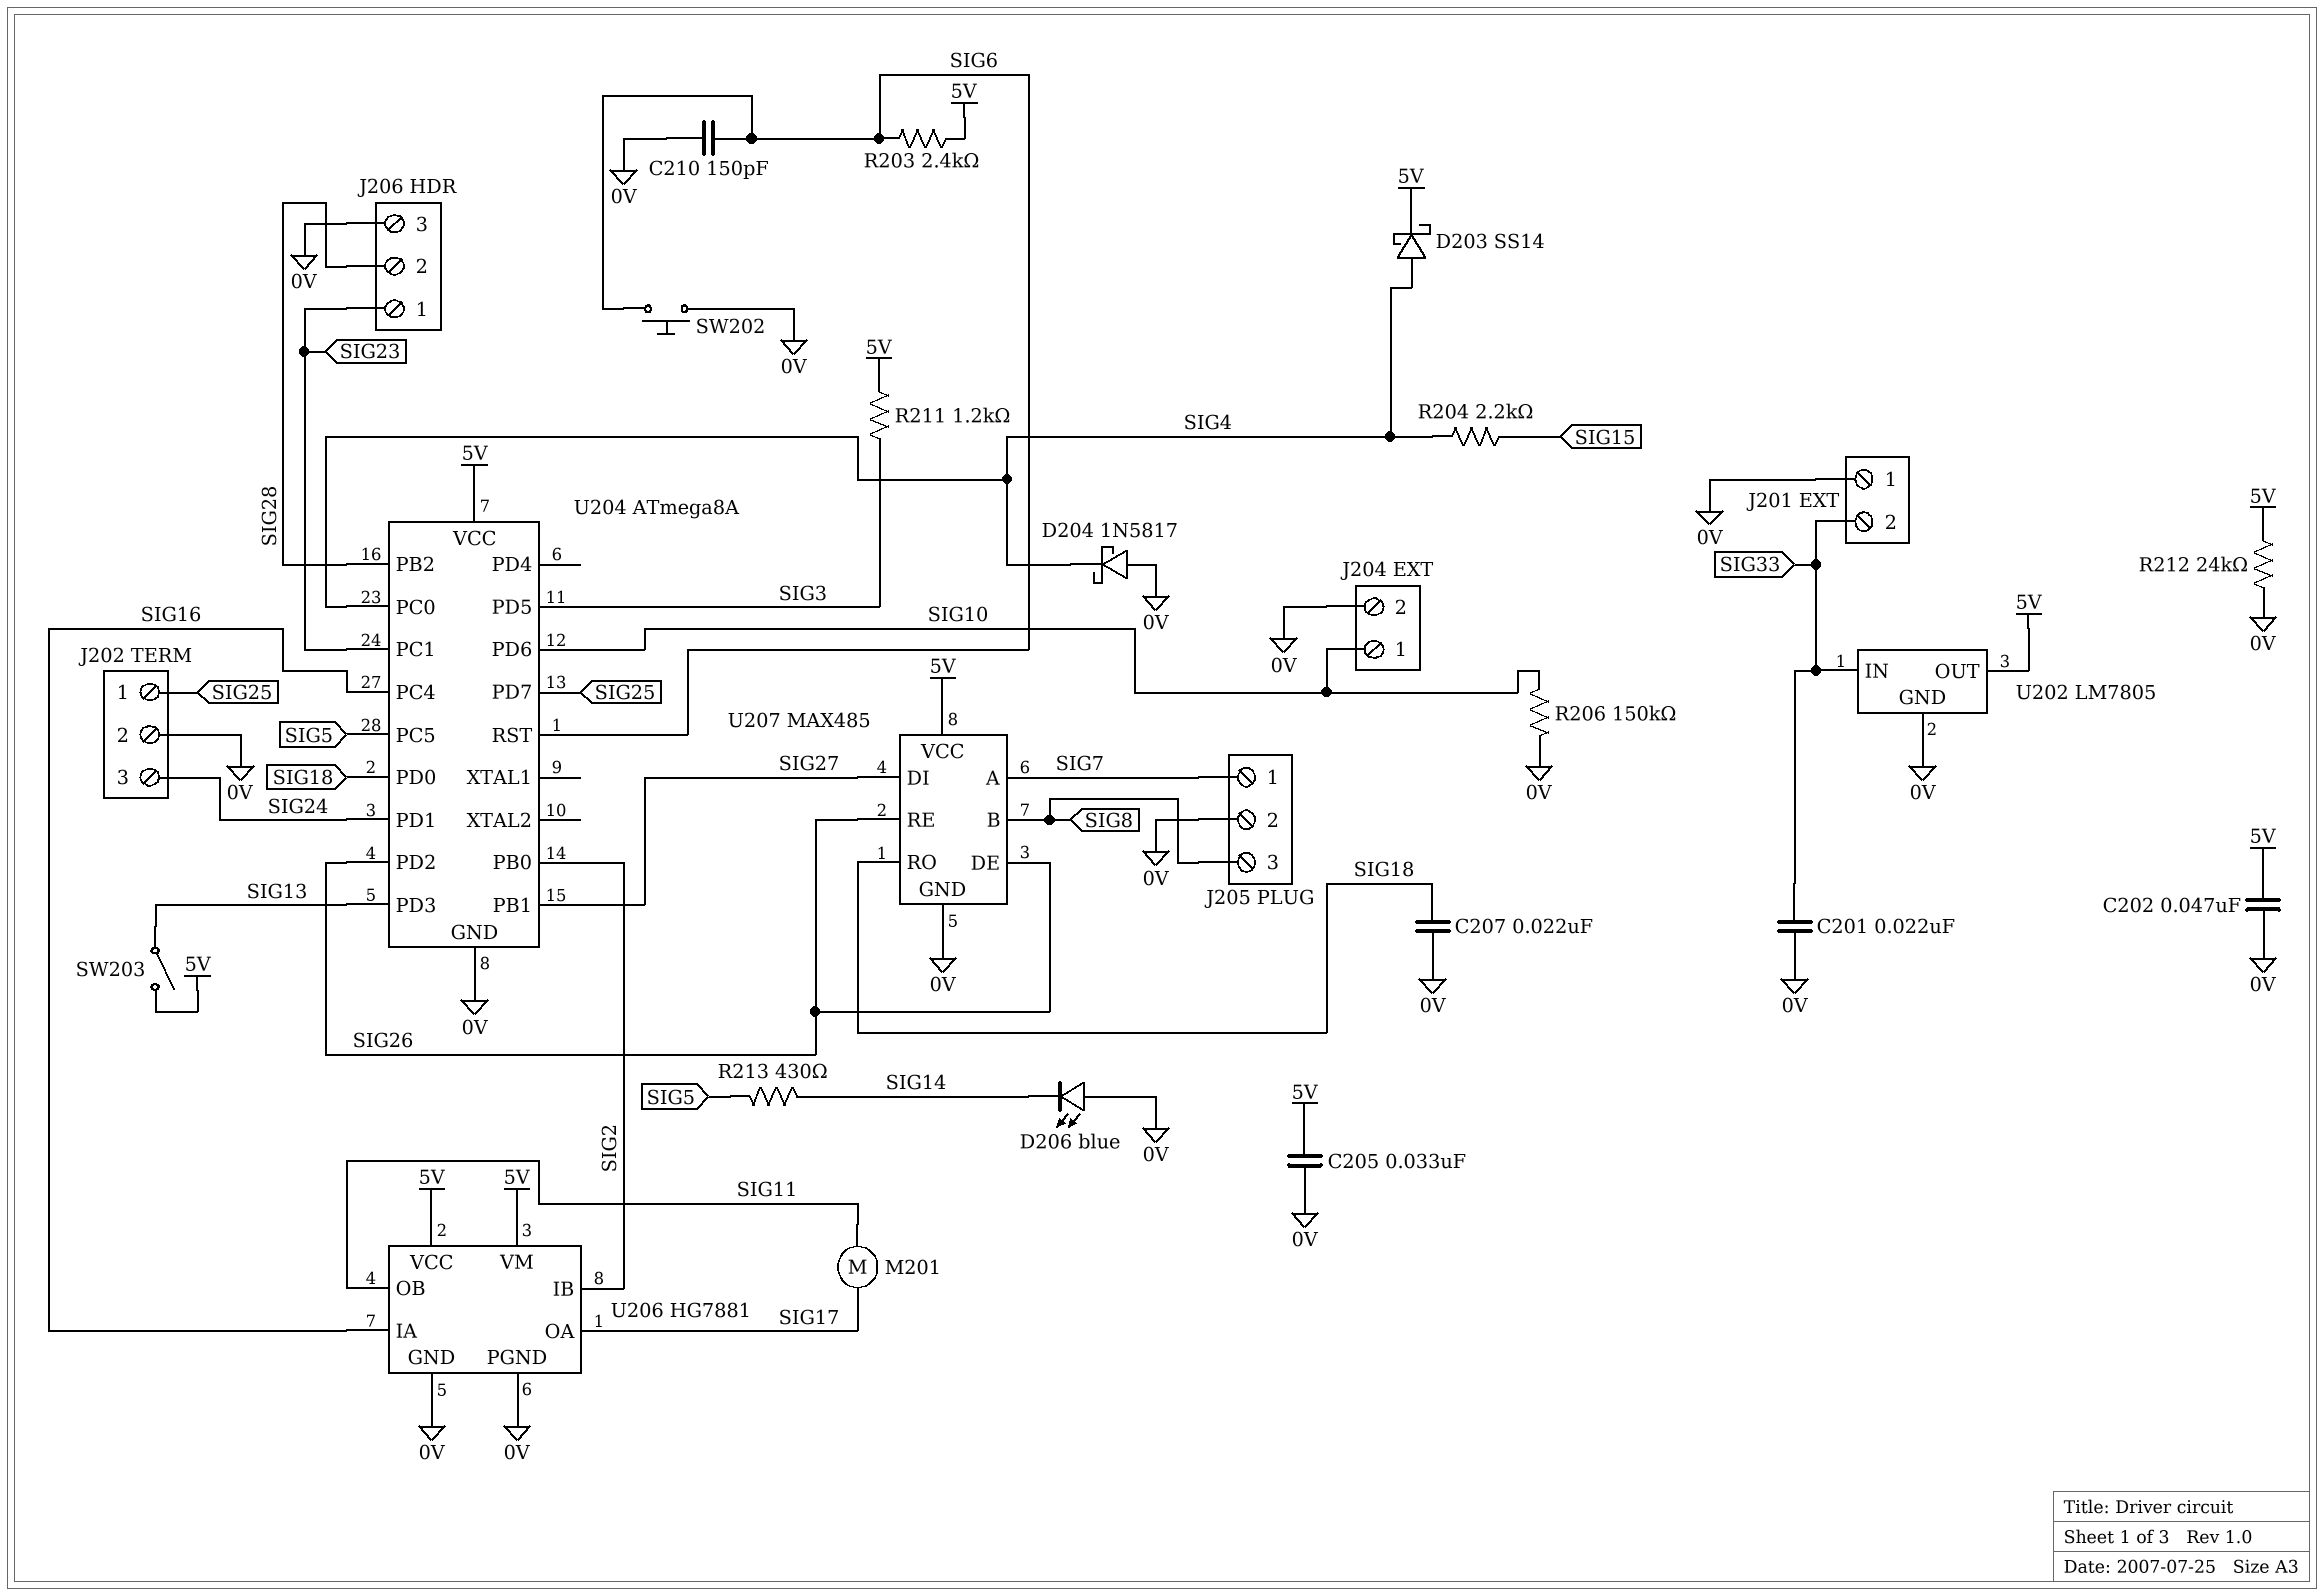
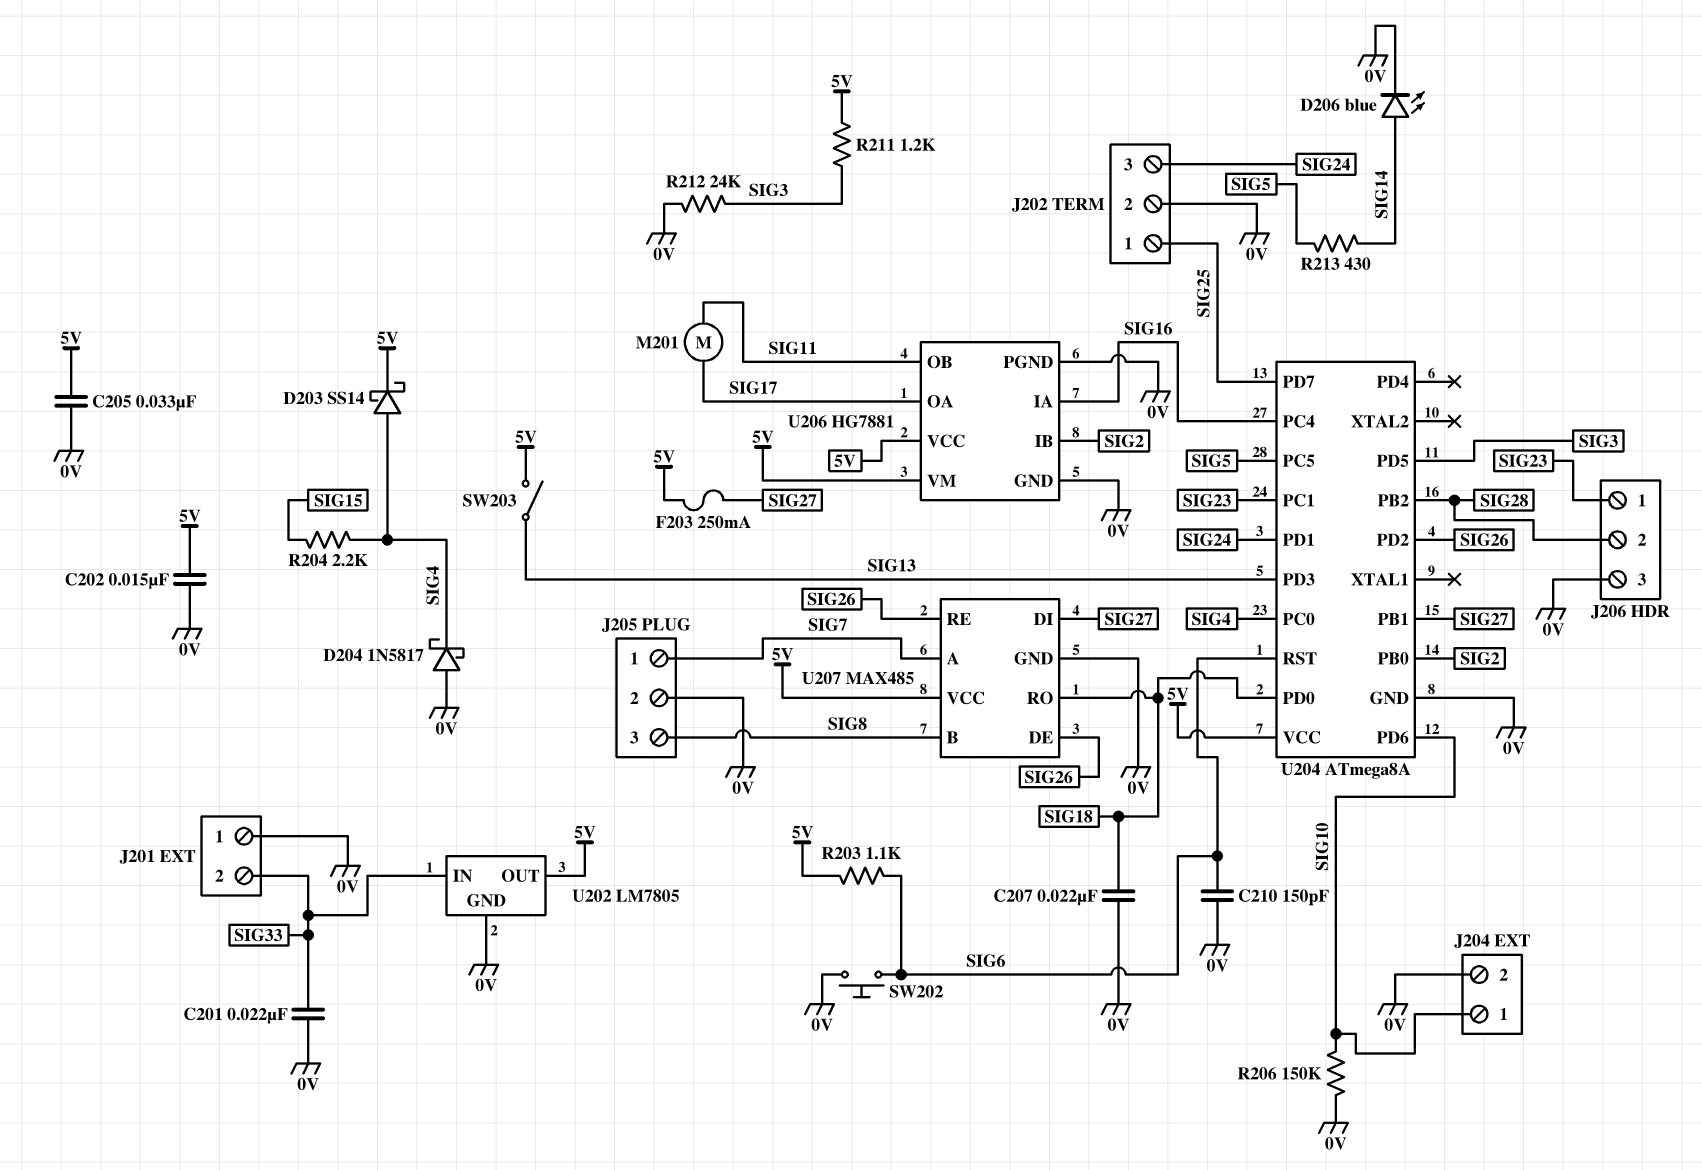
C202: 47nF (0V, 5V) -> 15nF (0V, 5V)
D206: LED blue (A 0V, K SIG14) -> LED blue (A SIG14, K 0V)
F203: none -> 250mA (5V, SIG27)
R203: 2.4k (5V, SIG6) -> 1.1k (5V, SIG6)
R212: 24k (0V, 5V) -> 24k (0V, SIG3)

